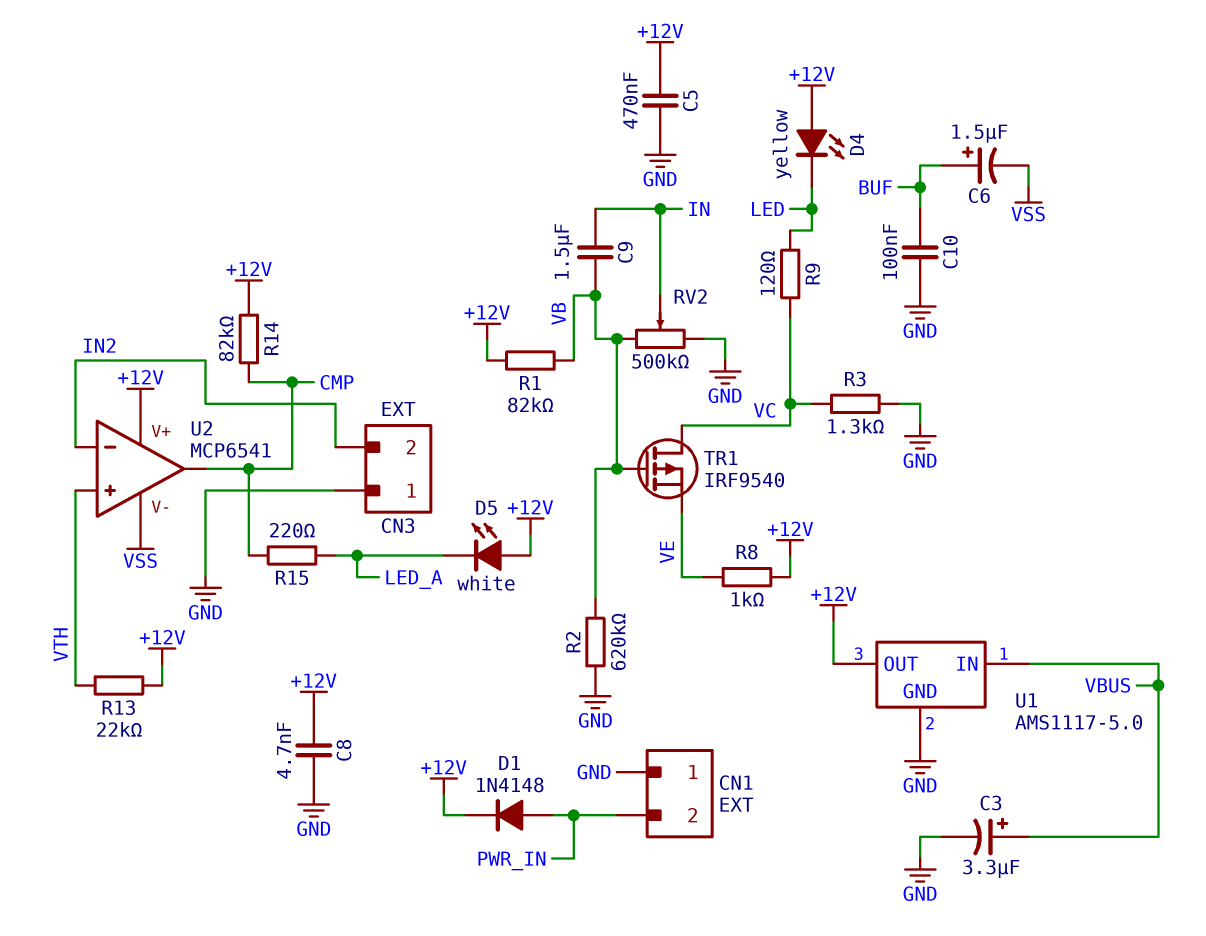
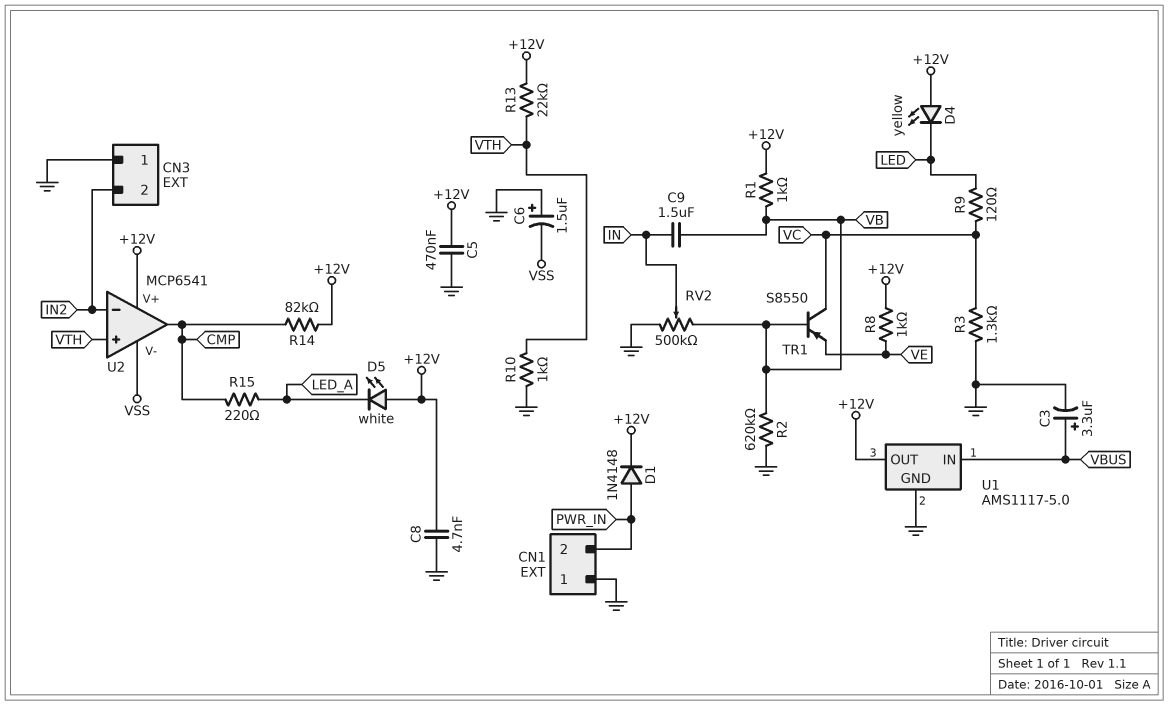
C6: 1.5uF (plus BUF, minus VSS) -> 1.5uF (plus GND, minus VSS)
C10: 100nF (BUF, GND) -> none
R1: 82k (+12V, VB) -> 1k (+12V, VB)
R10: none -> 1k (GND, VTH)
TR1: PMOS IRF9540 (G VB, D VC, S VE) -> PNP S8550 (B VB, C VC, E VE)

